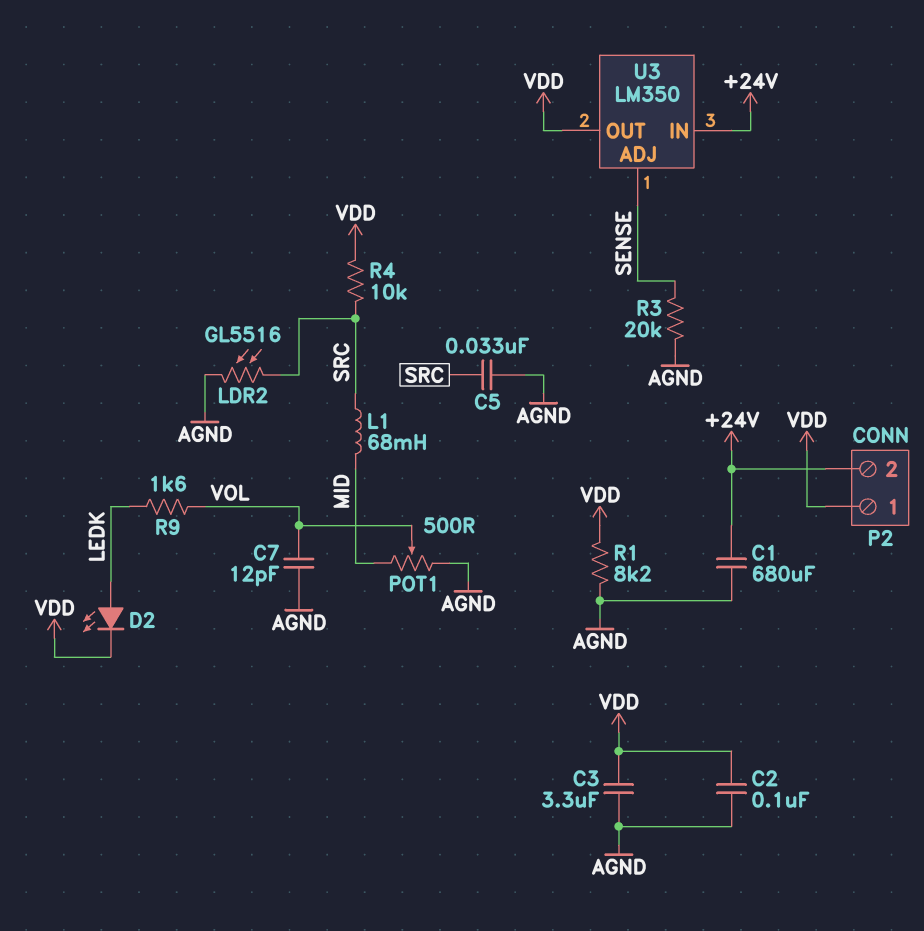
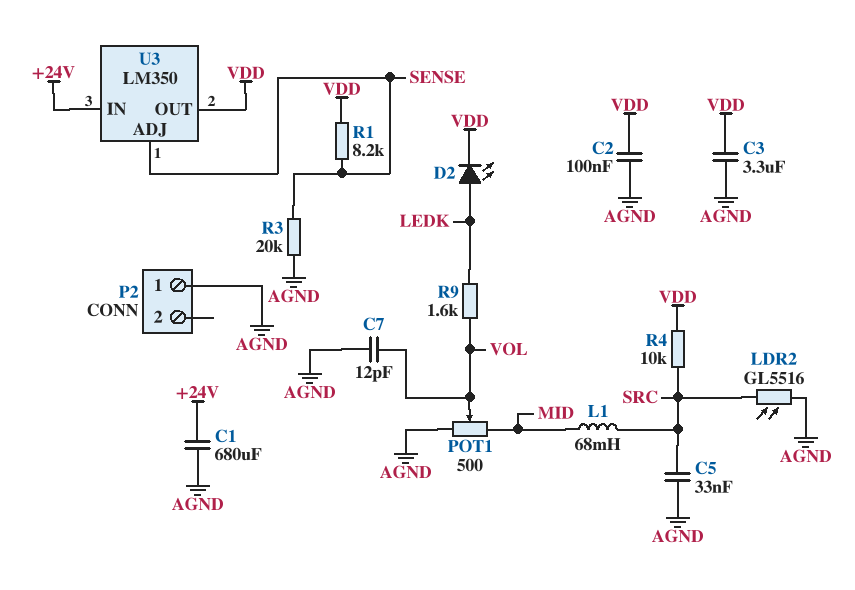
P2 pin 1: VDD -> AGND
P2 pin 2: +24V -> none
R1: 8.2k (AGND, VDD) -> 8.2k (SENSE, VDD)

